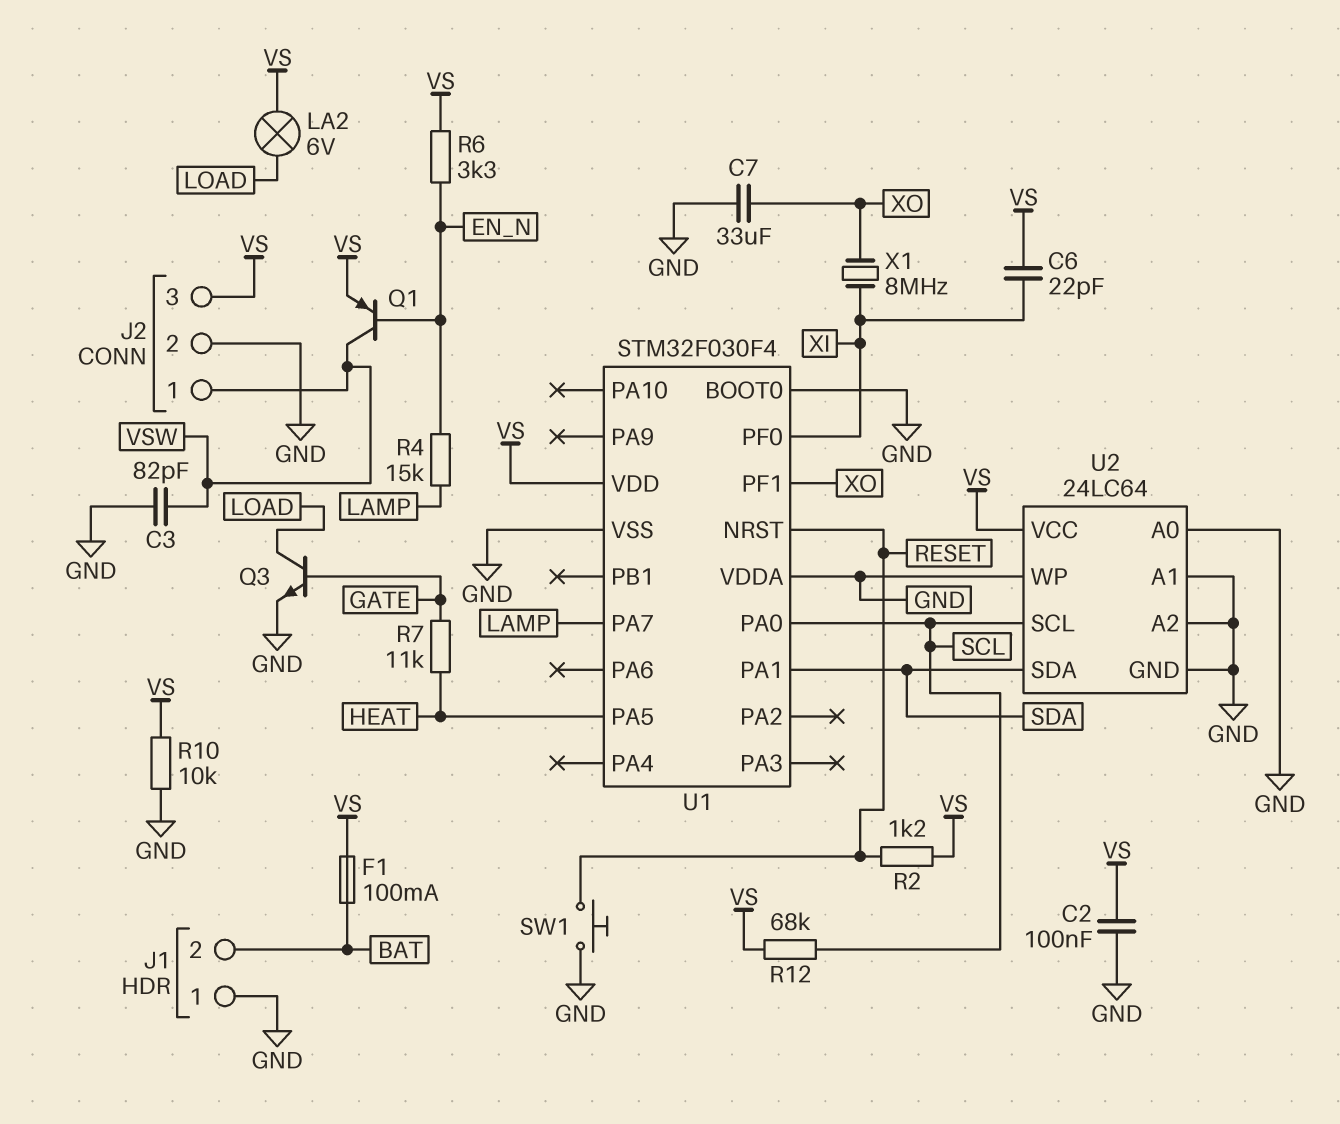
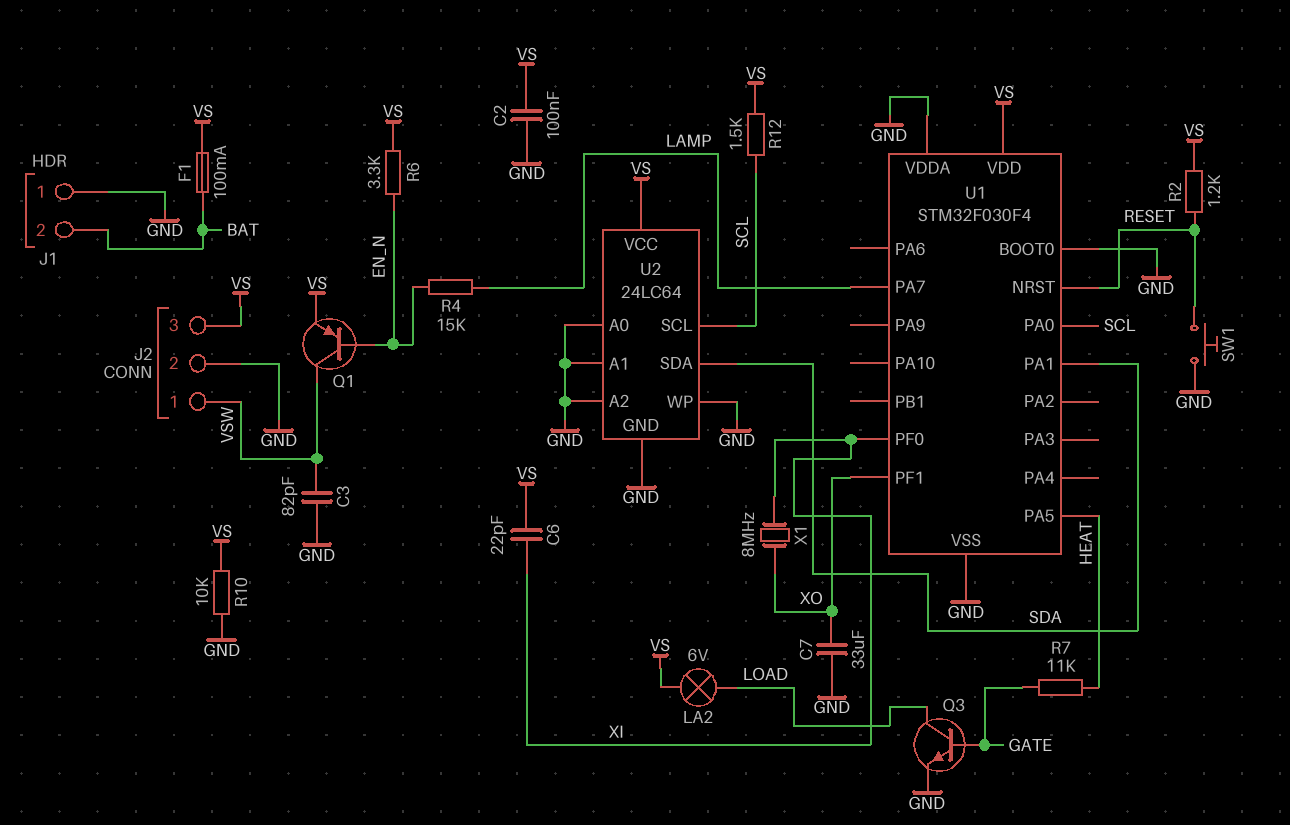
R12: 68k (SCL, VS) -> 1.5k (SCL, VS)

